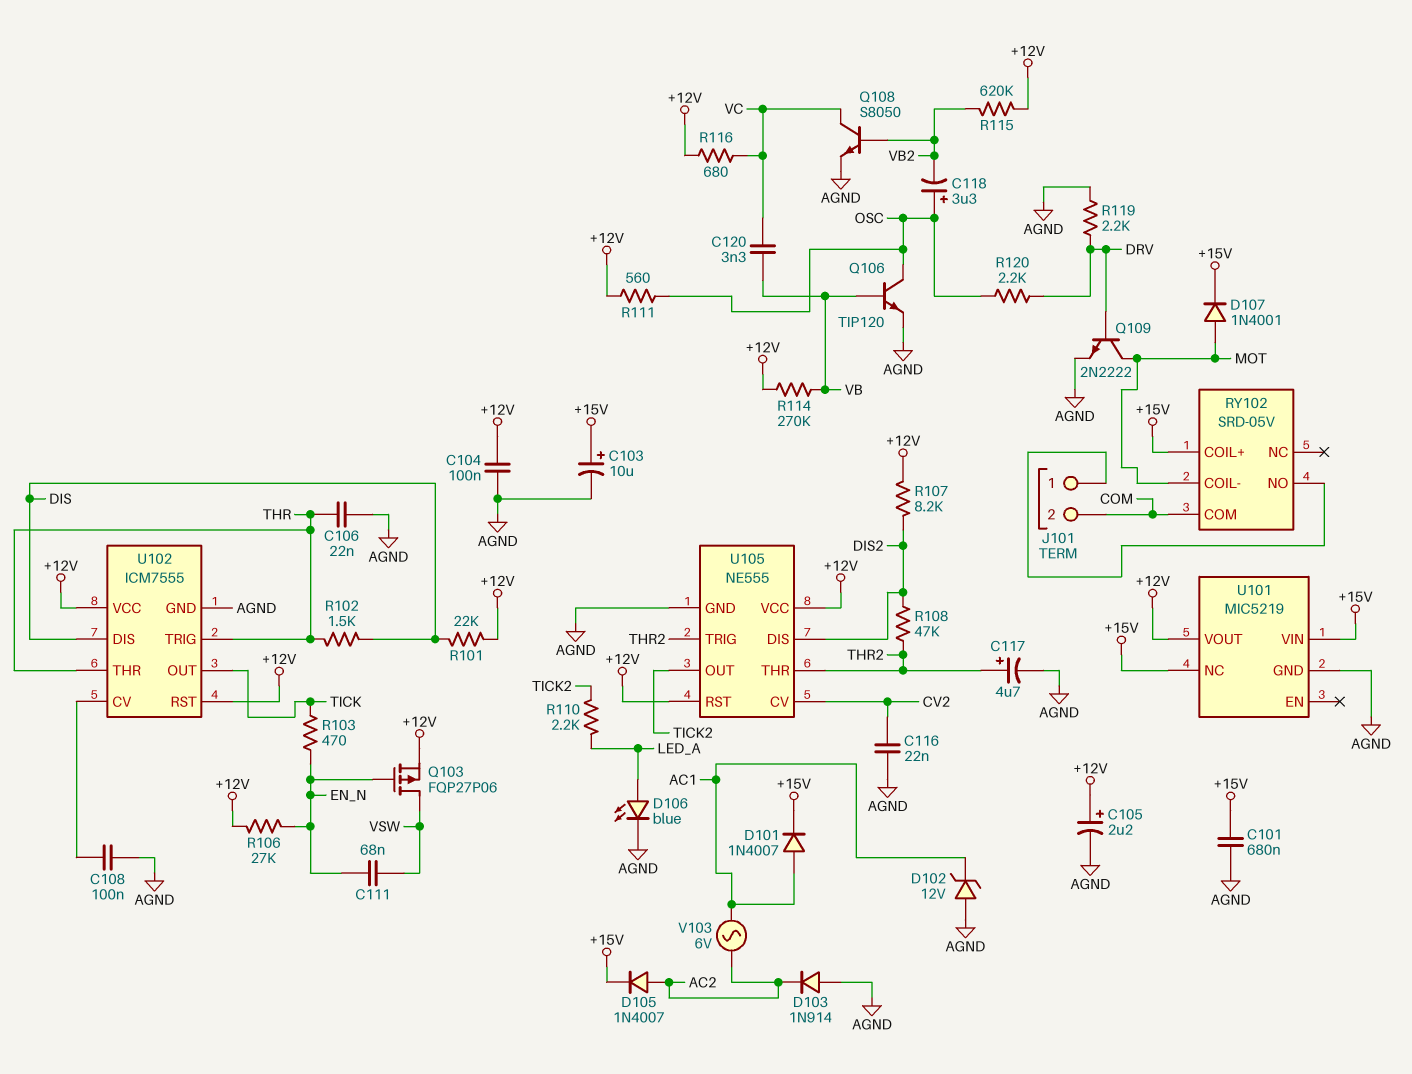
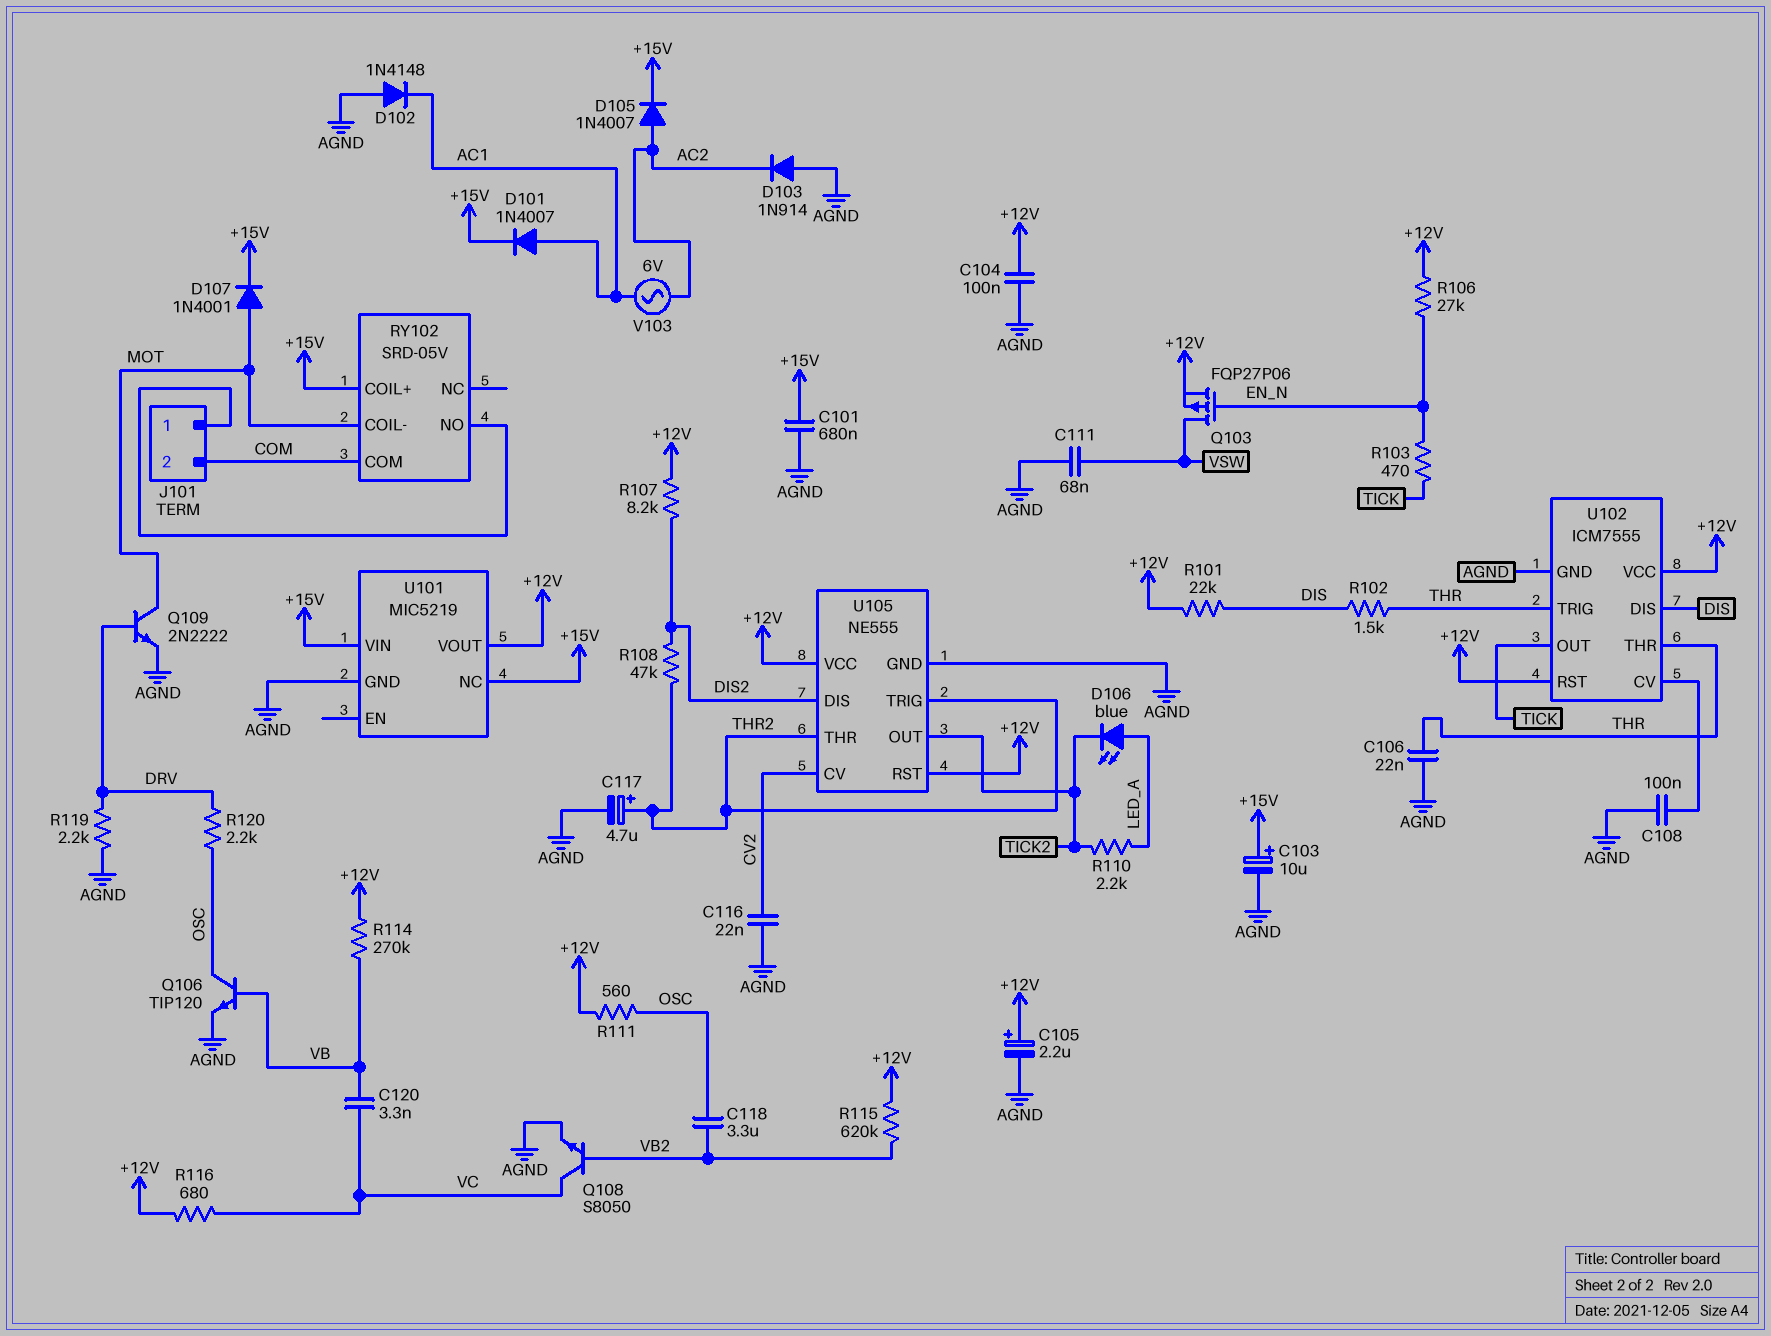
C111: 68nF (EN_N, VSW) -> 68nF (AGND, VSW)
C118: 3.3uF (plus OSC, minus VB2) -> 3.3uF (OSC, VB2)
D102: zener 12V (A AGND, K AC1) -> diode 1N4148 (A AGND, K AC1)
D106: LED blue (A LED_A, K AGND) -> LED blue (A LED_A, K TICK2)

